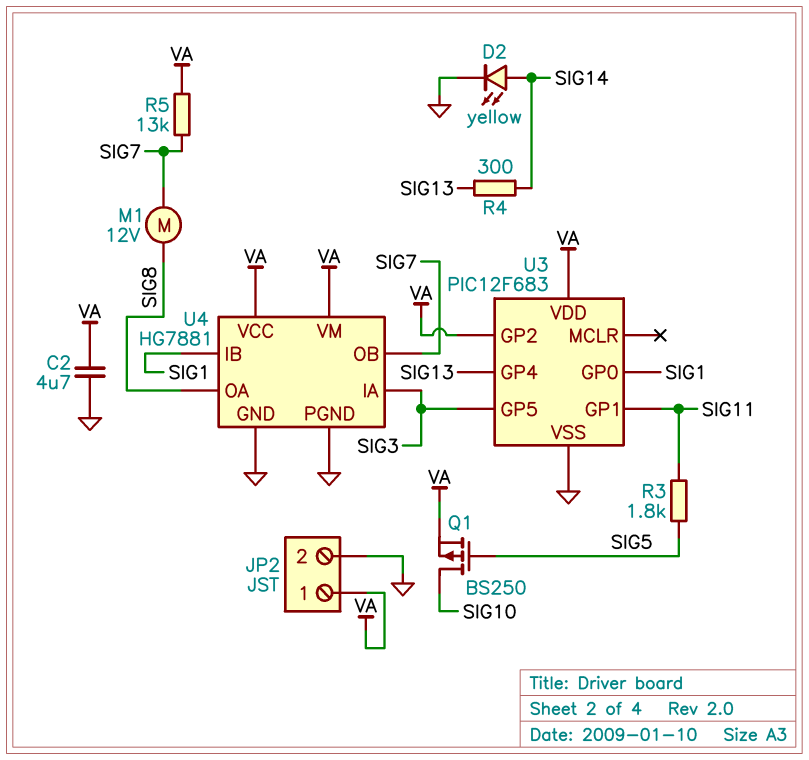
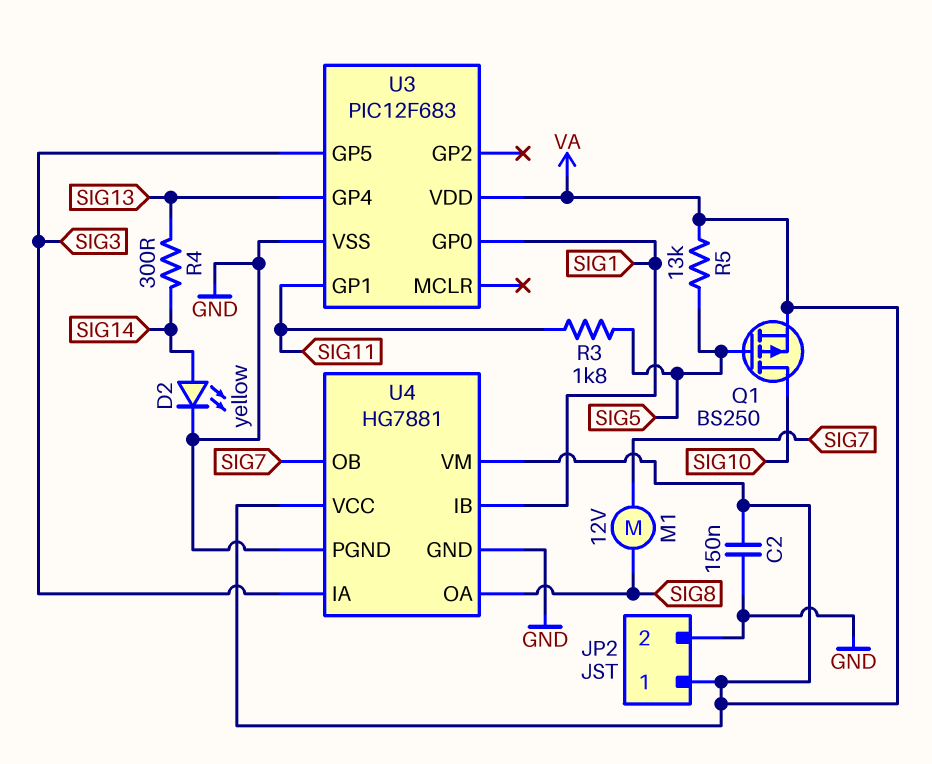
C2: 4.7uF (GND, VA) -> 150nF (GND, VA)
R5: 13k (SIG7, VA) -> 13k (SIG5, VA)
U3 pin GP2: VA -> none

